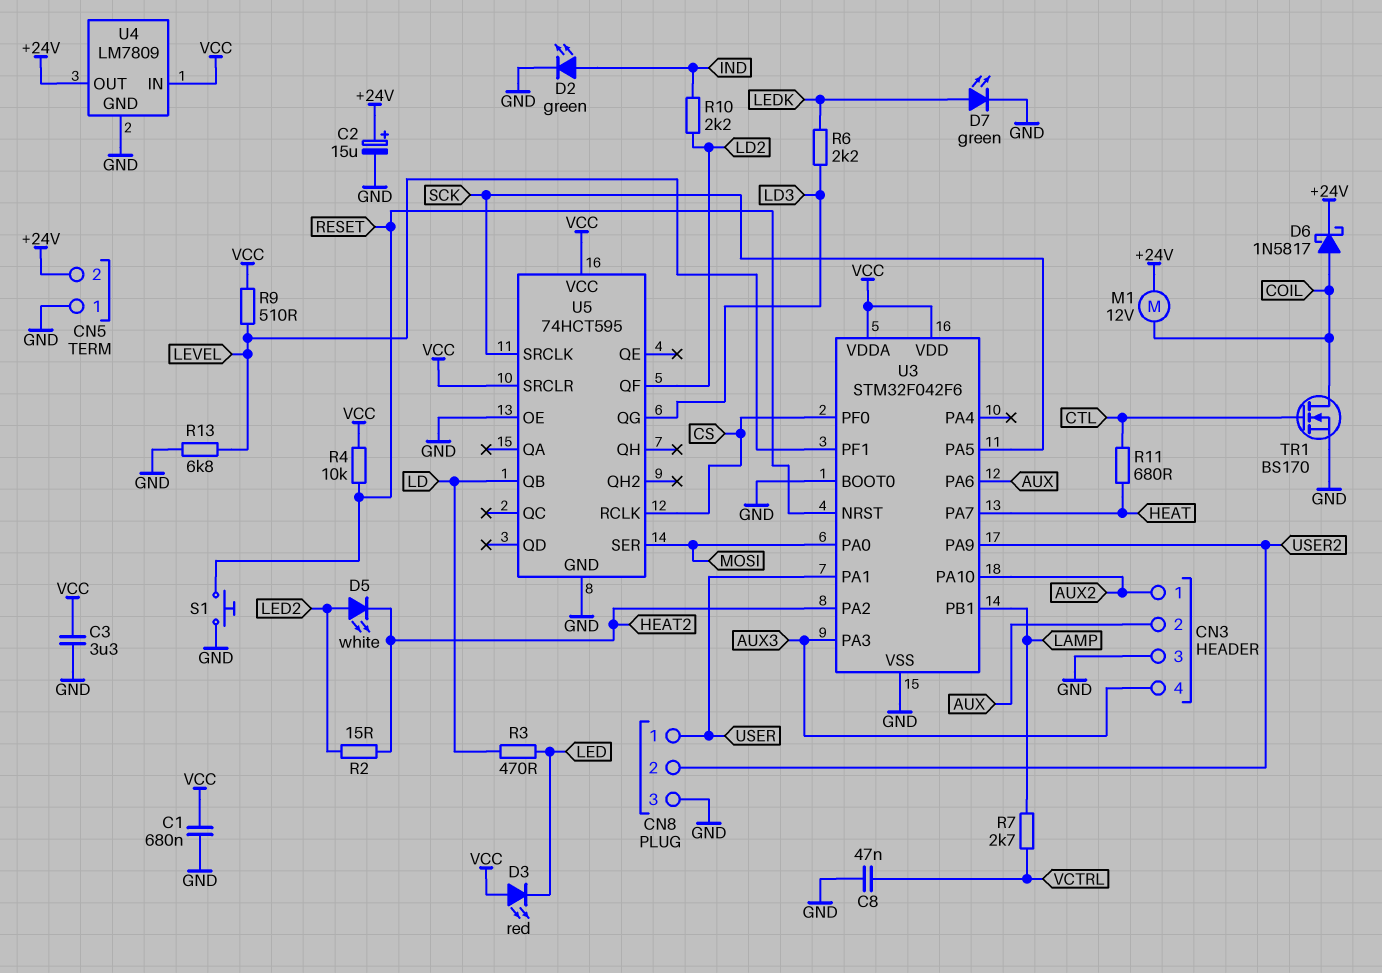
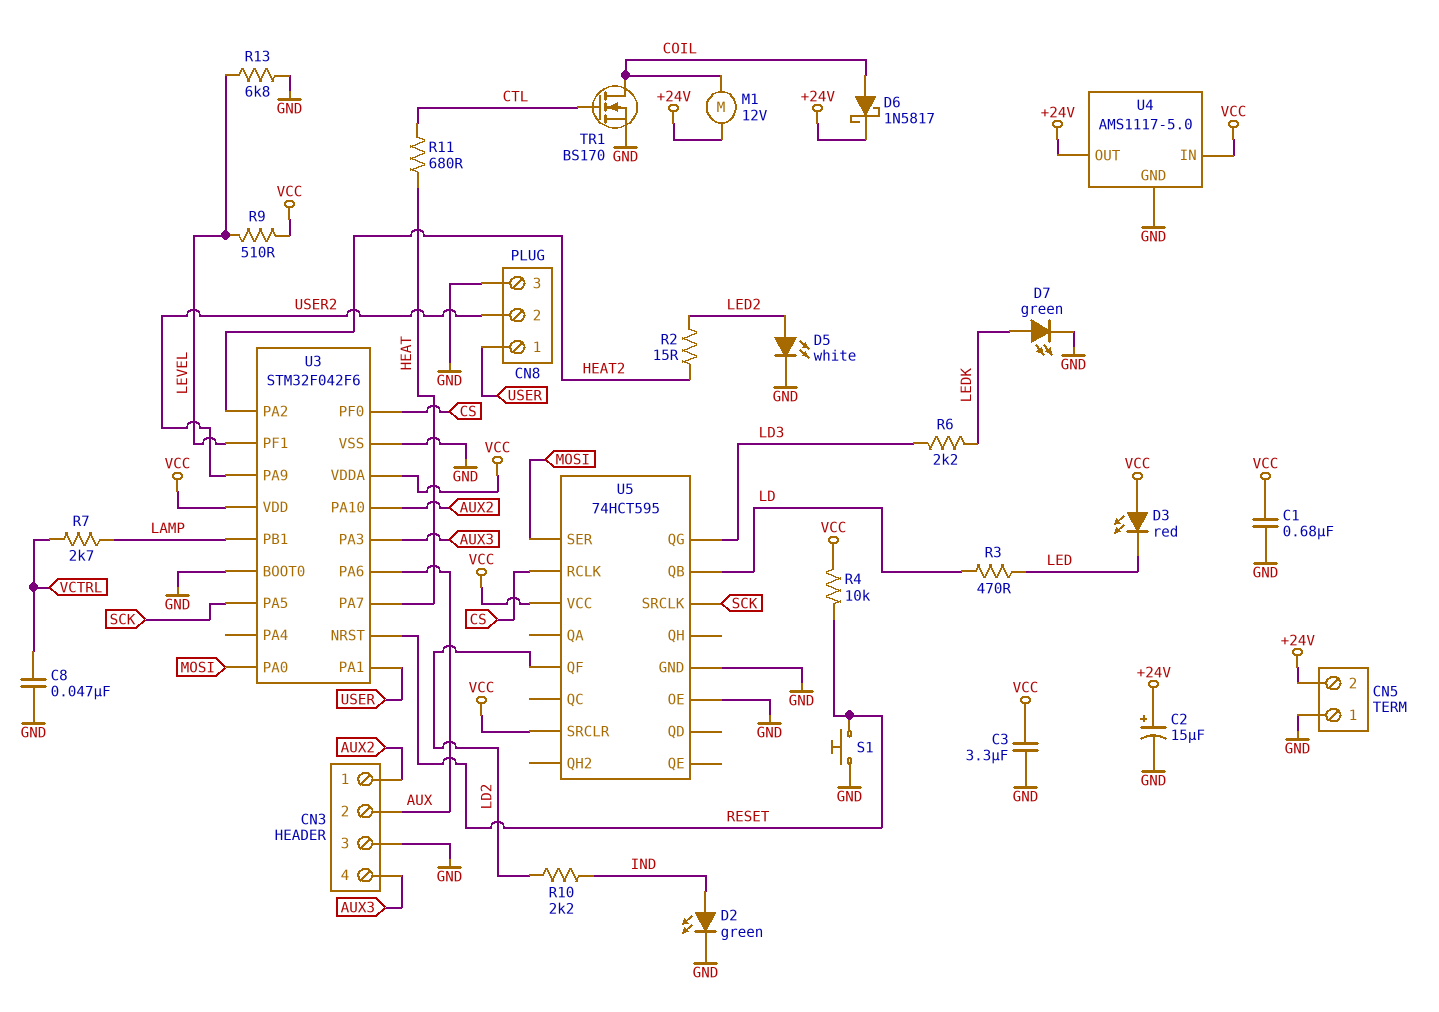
D5: LED white (A LED2, K HEAT2) -> LED white (A LED2, K GND)
U4: LM7809 -> AMS1117-5.0

